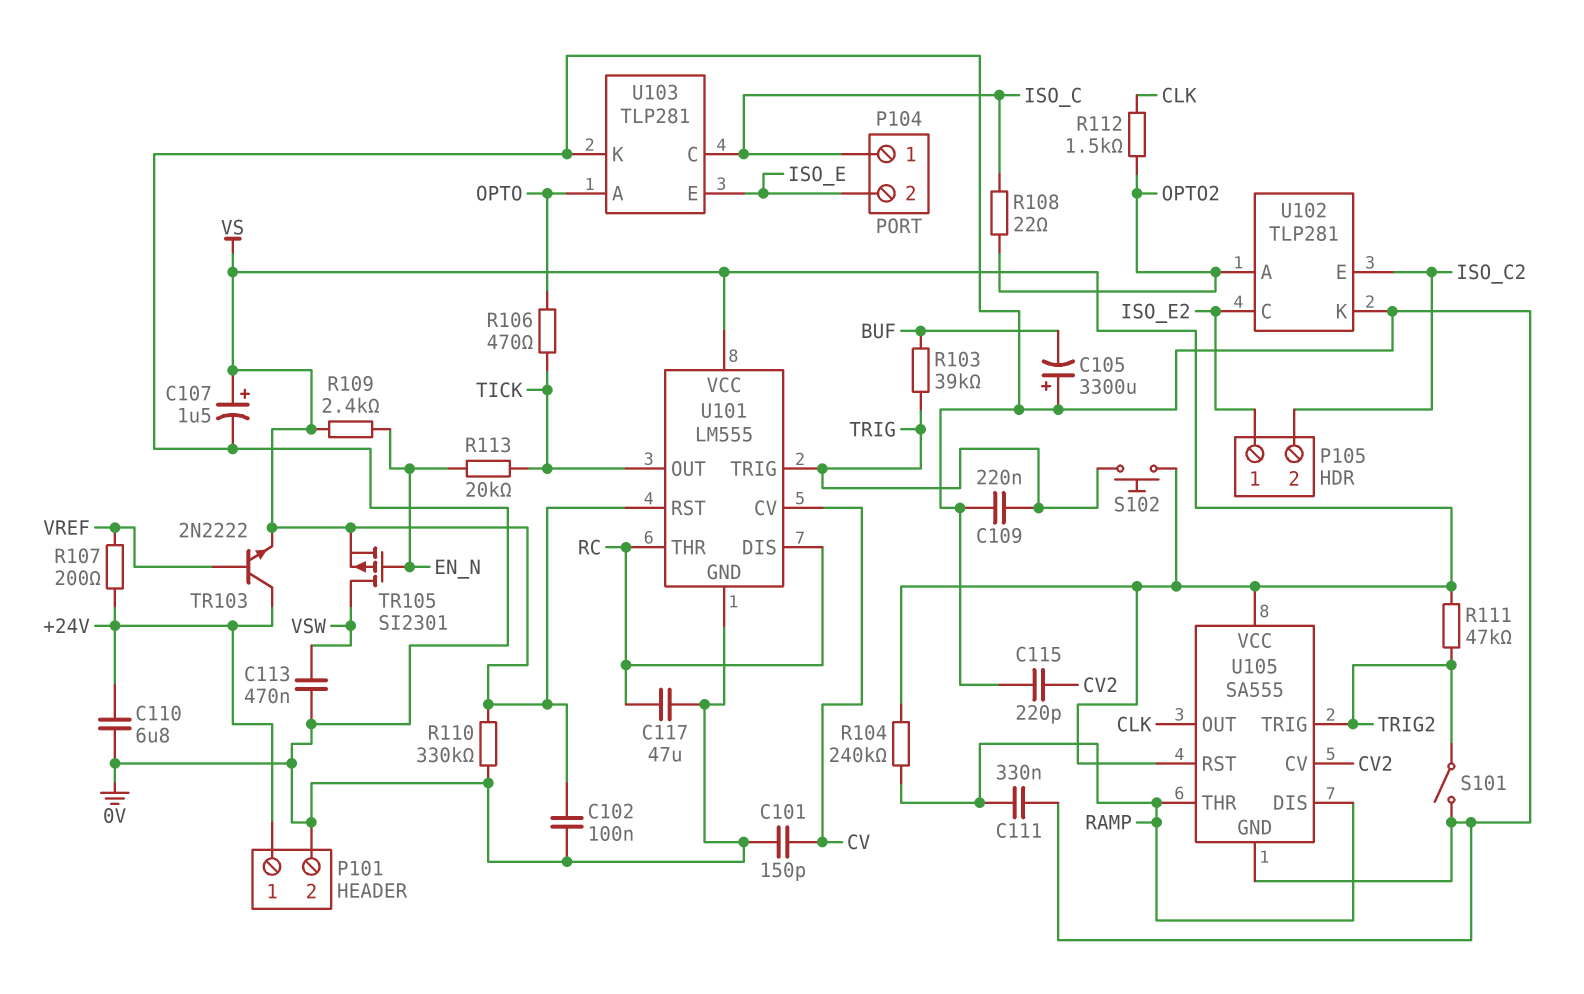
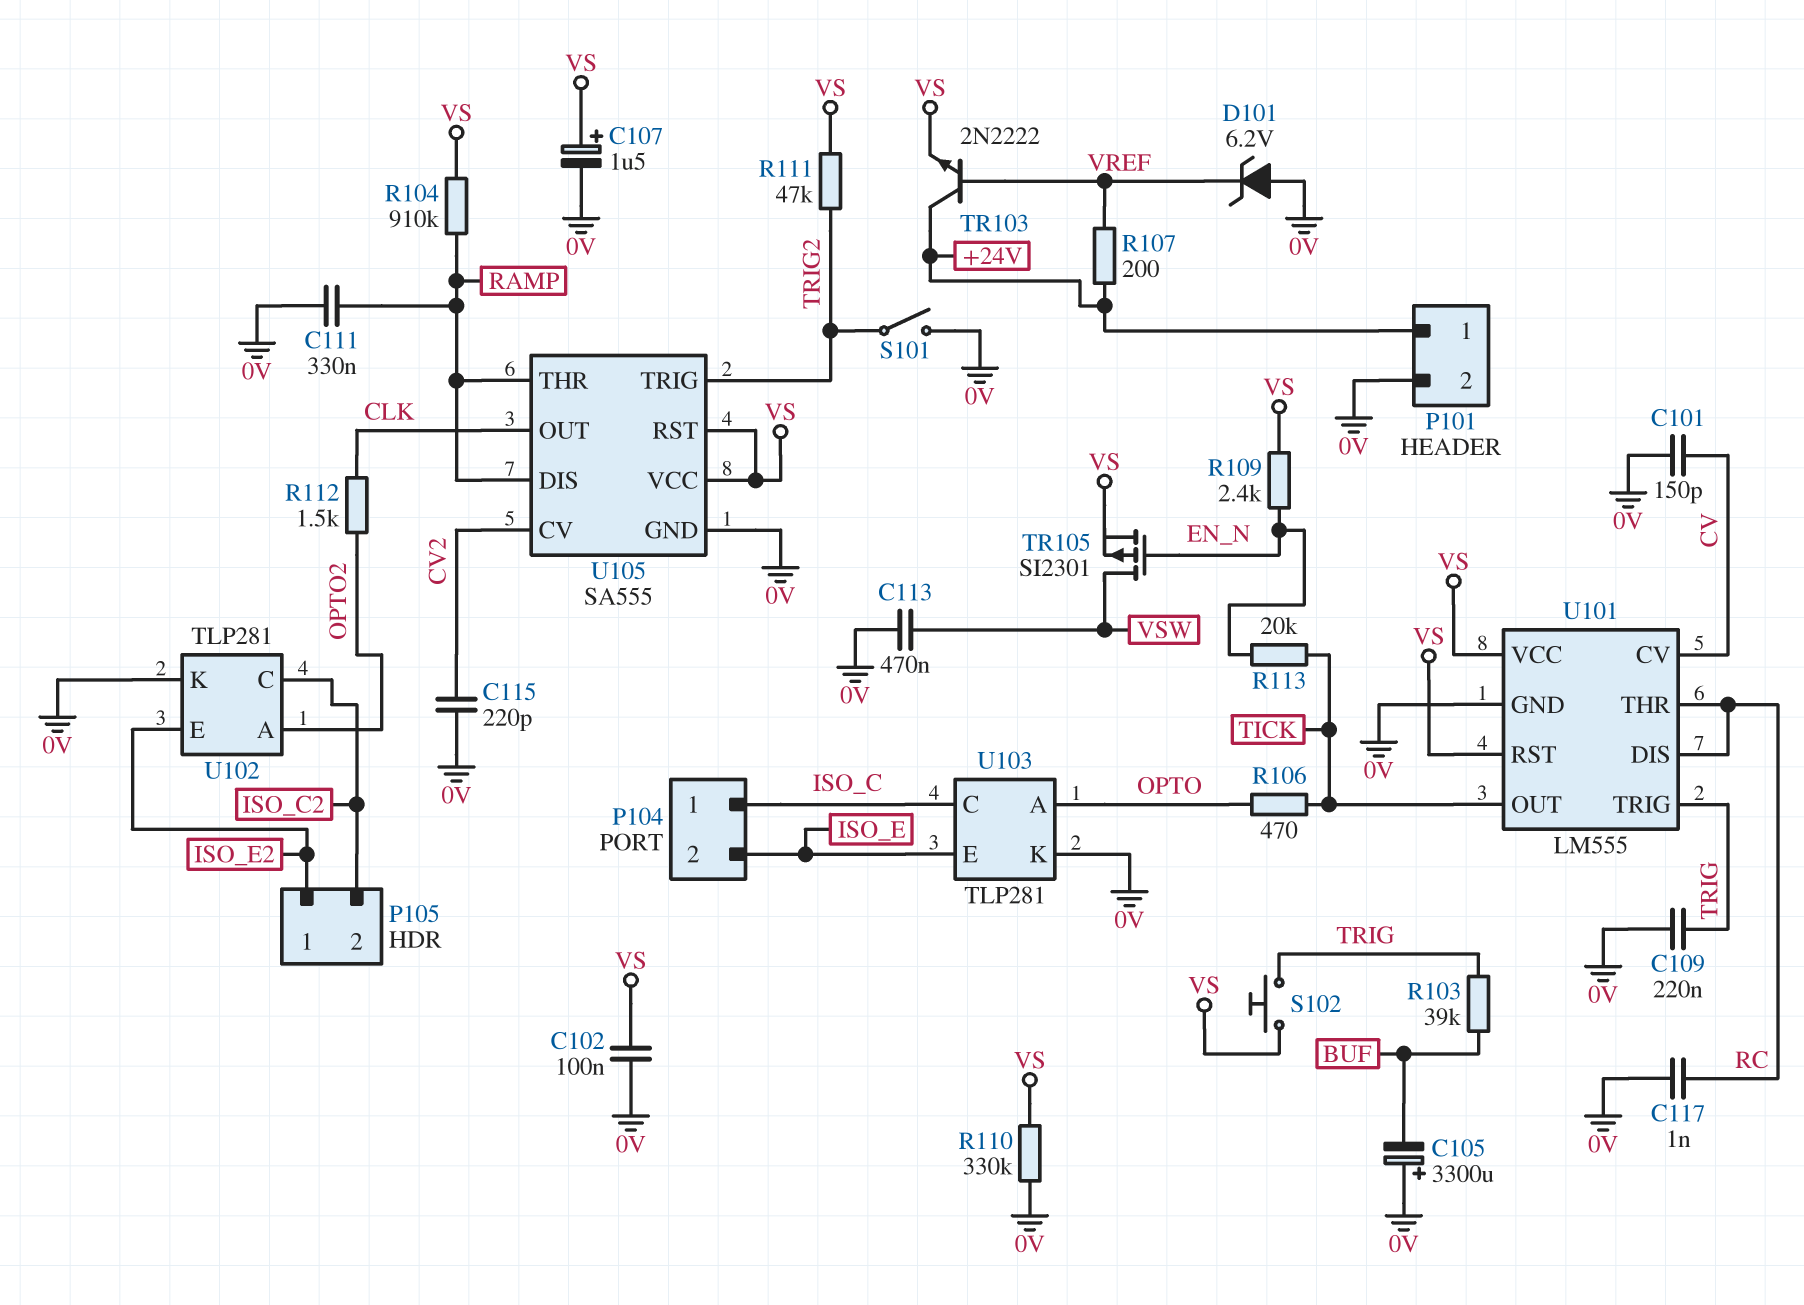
C110: 6.8uF (+24V, 0V) -> none
C117: 47uF (0V, RC) -> 1nF (0V, RC)
D101: none -> zener 6.2V (A 0V, K VREF)
R104: 240k (RAMP, VS) -> 910k (RAMP, VS)
R108: 22 (ISO_C, OPTO2) -> none
U102 pin C: ISO_E2 -> ISO_C2
U102 pin E: ISO_C2 -> ISO_E2

